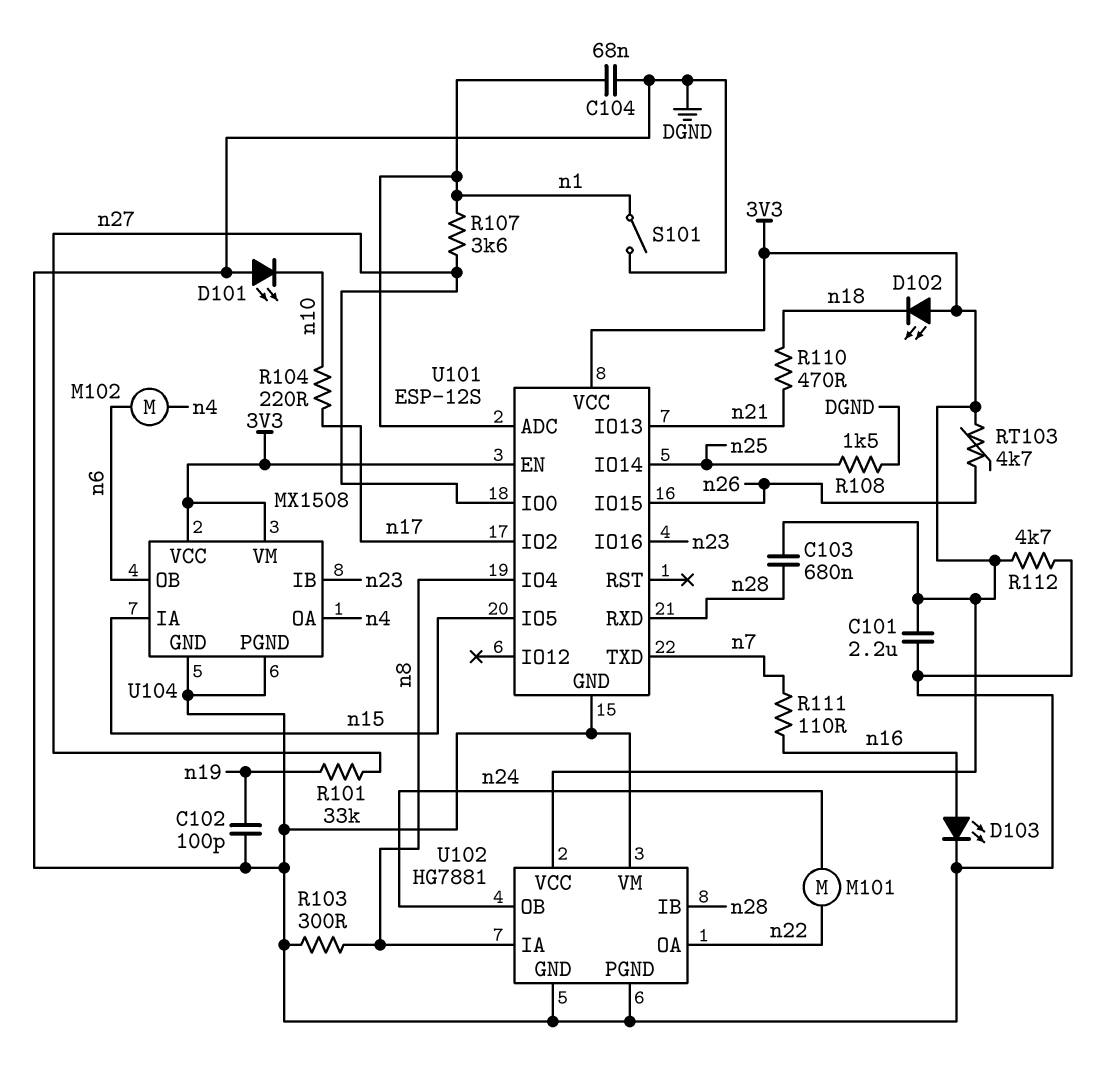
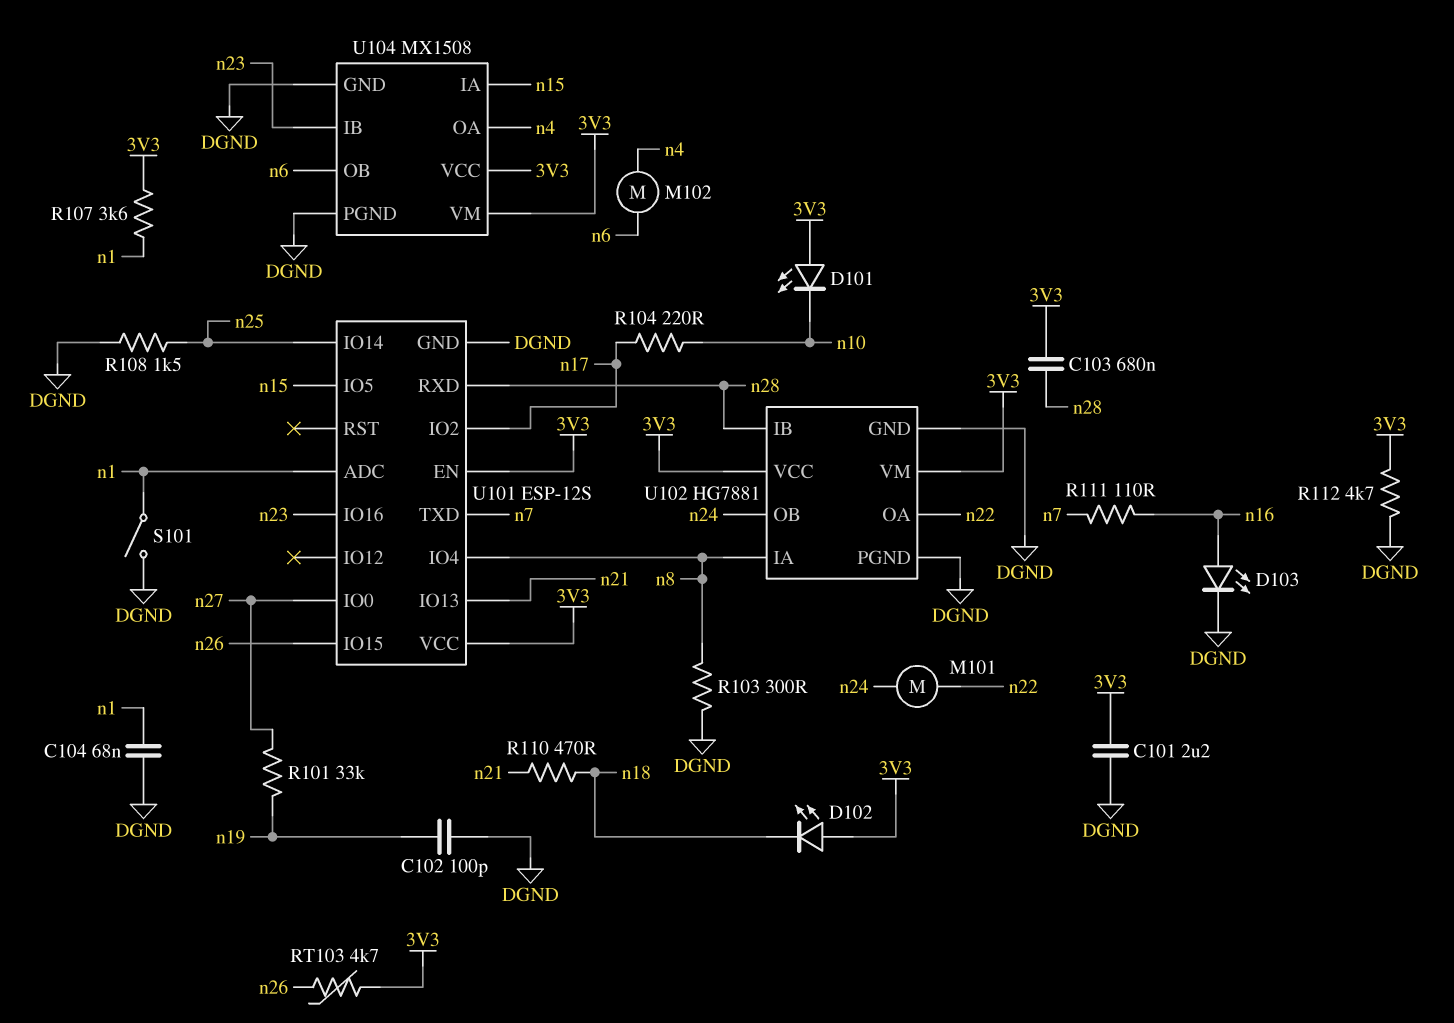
D101: LED (A DGND, K n10) -> LED (A 3V3, K n10)
R107: 3.6k (n1, n27) -> 3.6k (3V3, n1)
U102 pin VM: DGND -> 3V3

